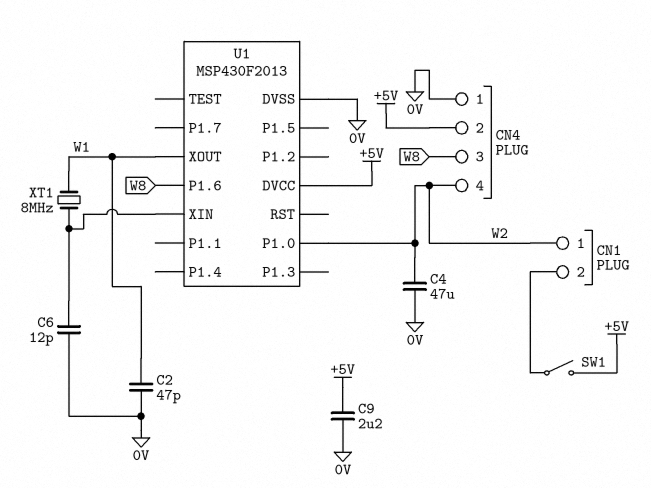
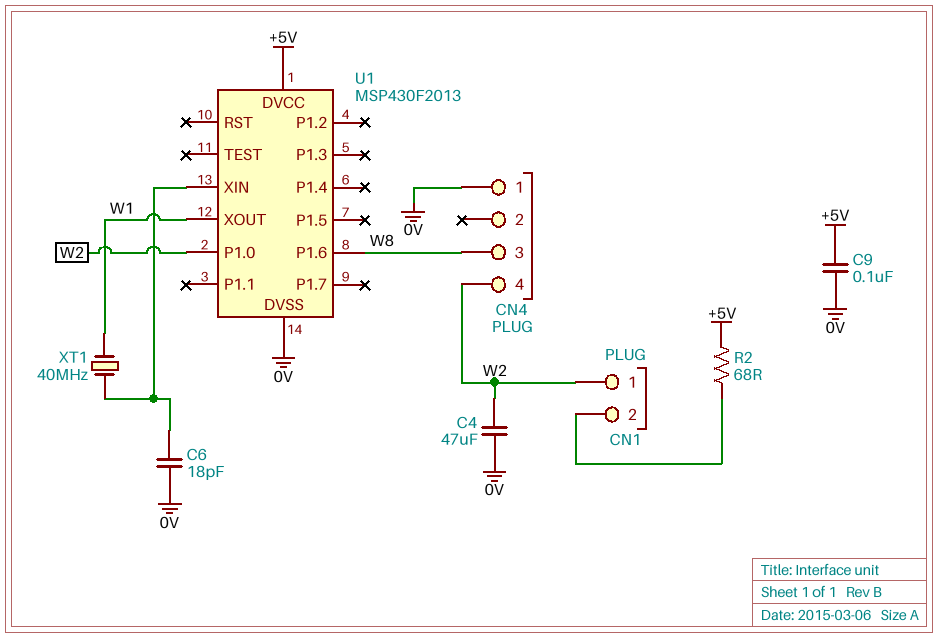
C2: 47pF (0V, W1) -> none
C6: 12pF (0V, U1/XIN) -> 18pF (0V, U1/XIN)
C9: 2.2uF (+5V, 0V) -> 100nF (+5V, 0V)
CN4 pin 2: +5V -> none
R2: none -> 68 (+5V, CN1/2)
SW1: switch (+5V, CN1/2) -> none
XT1: 8MHz (U1/XIN, W1) -> 40MHz (U1/XIN, W1)

